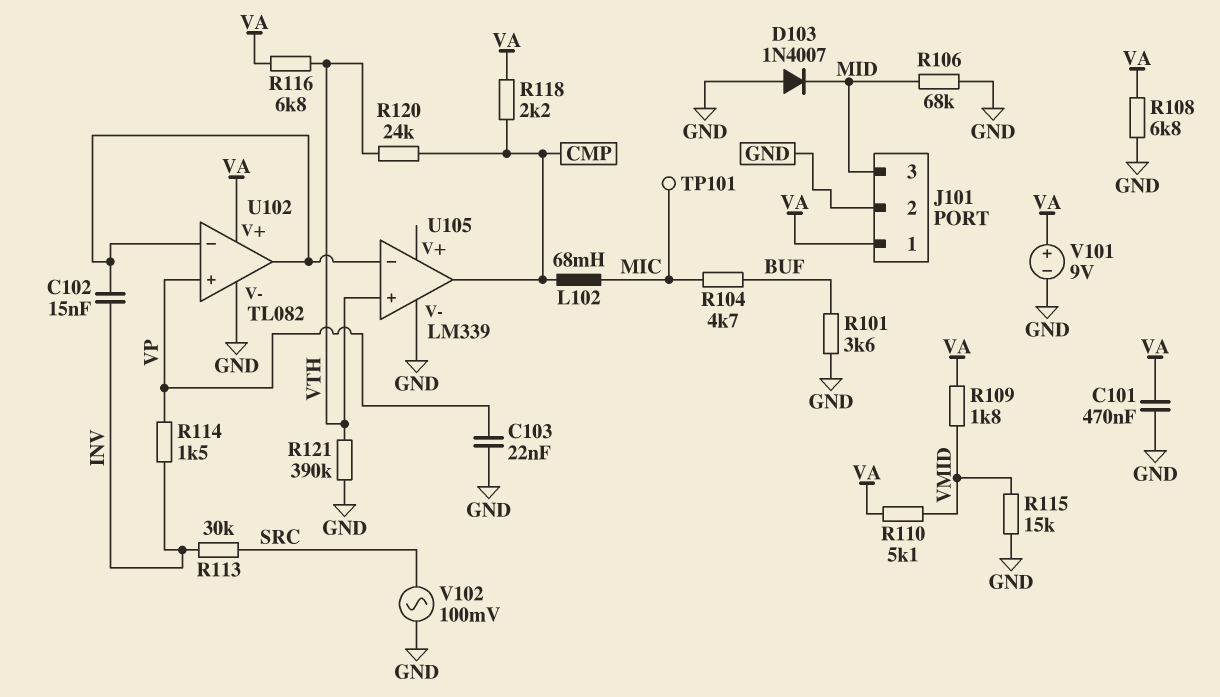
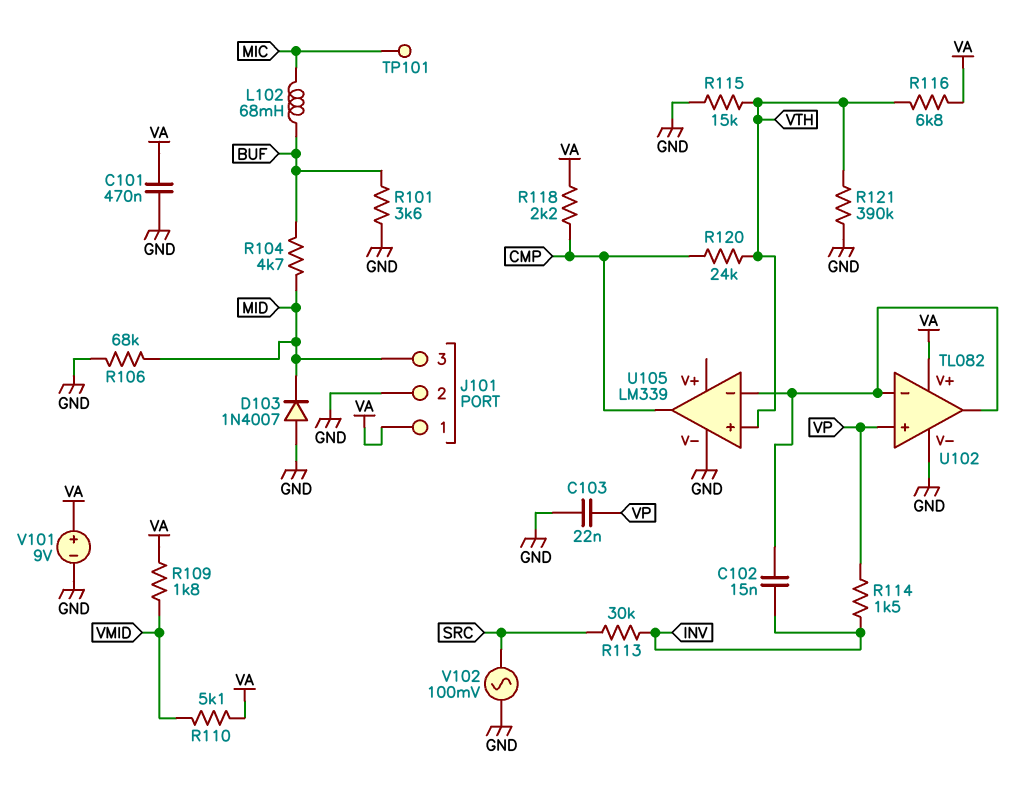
L102: 68mH (CMP, MIC) -> 68mH (BUF, MIC)
R104: 4.7k (BUF, MIC) -> 4.7k (BUF, MID)
R108: 6.8k (GND, VA) -> none
R115: 15k (GND, VMID) -> 15k (GND, VTH)

